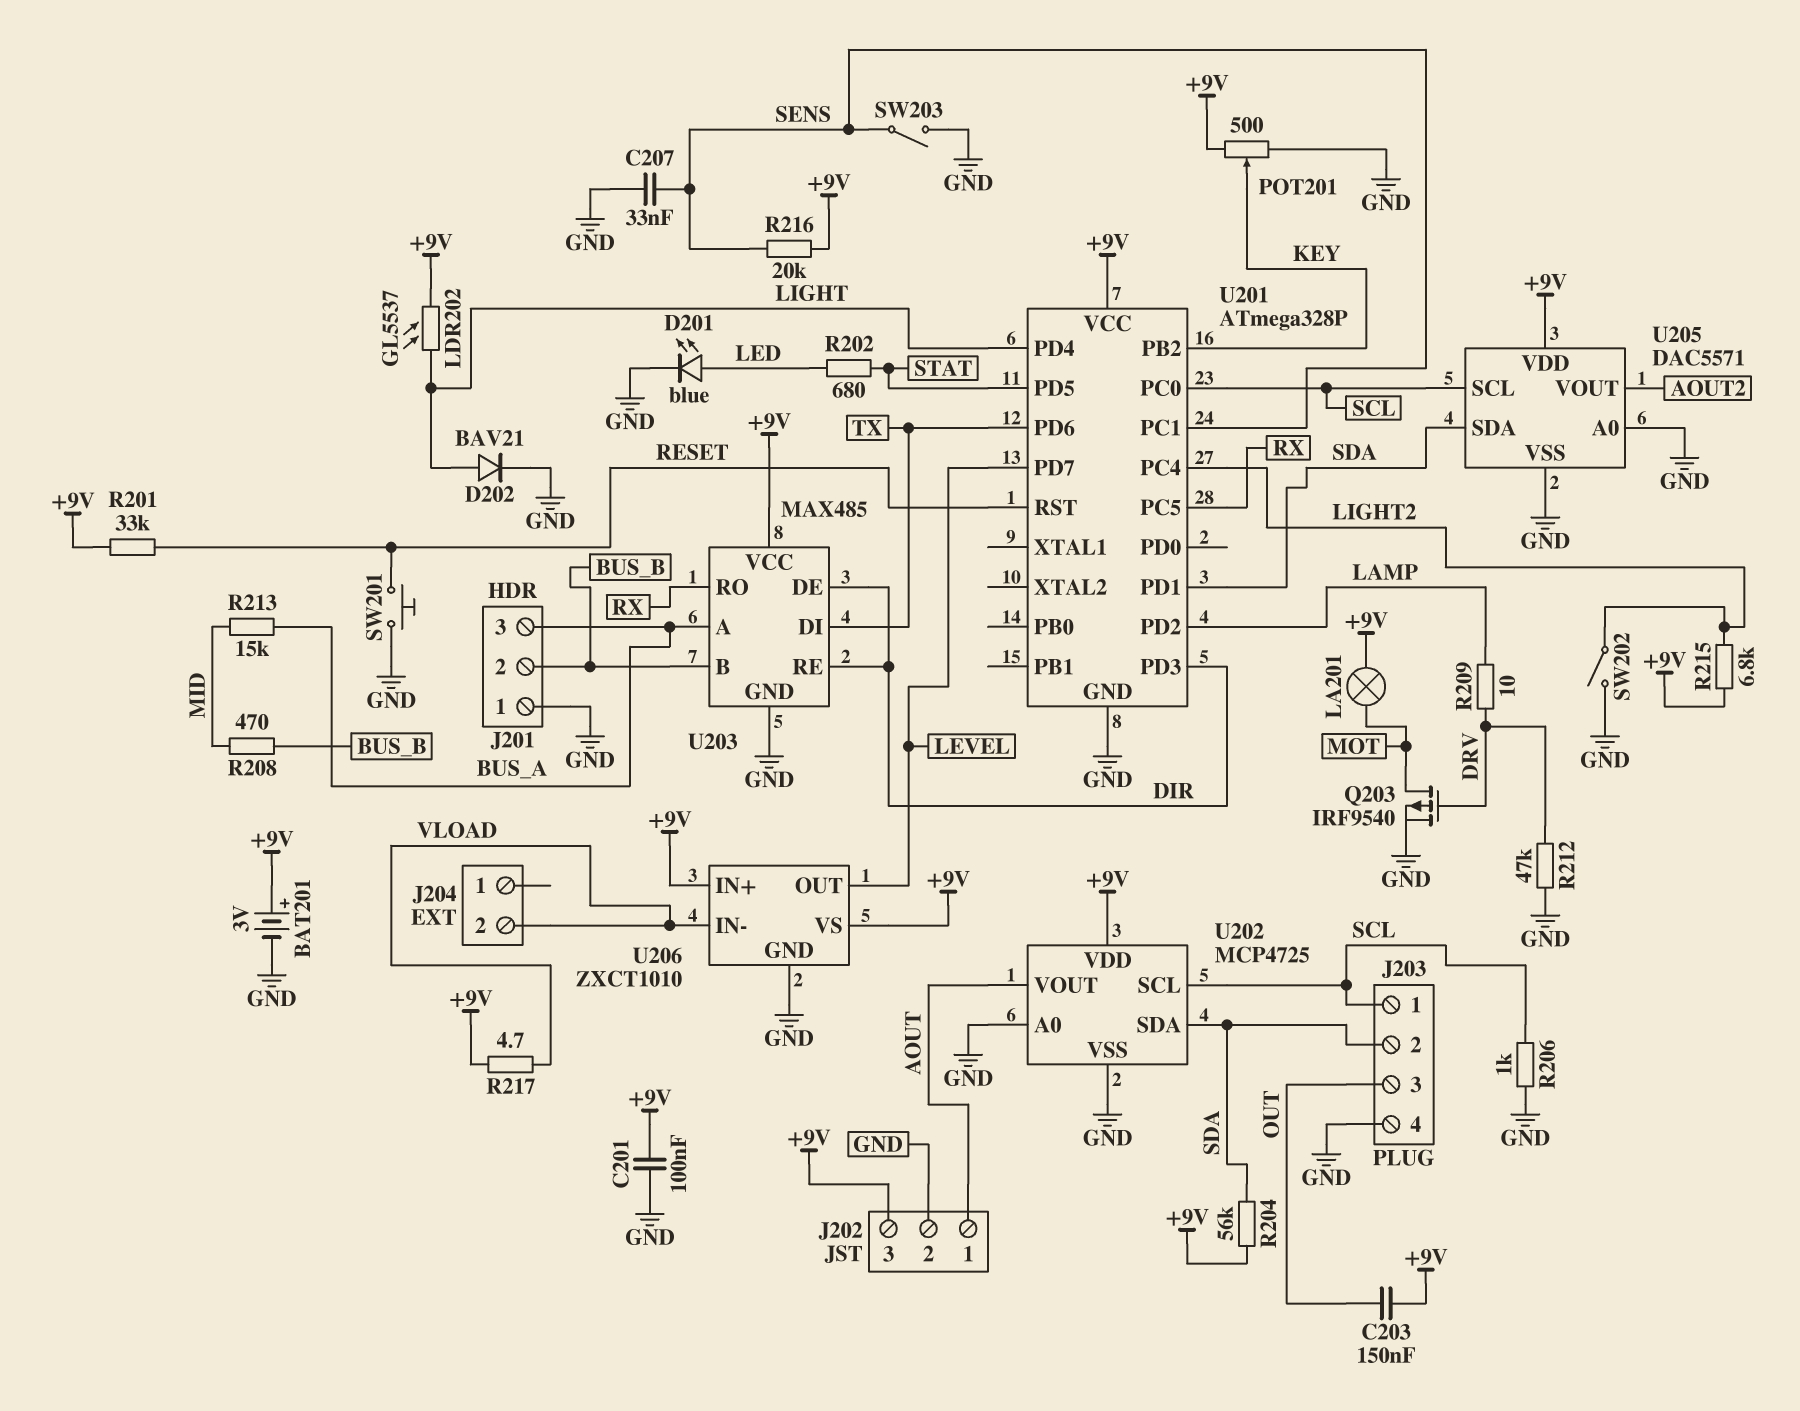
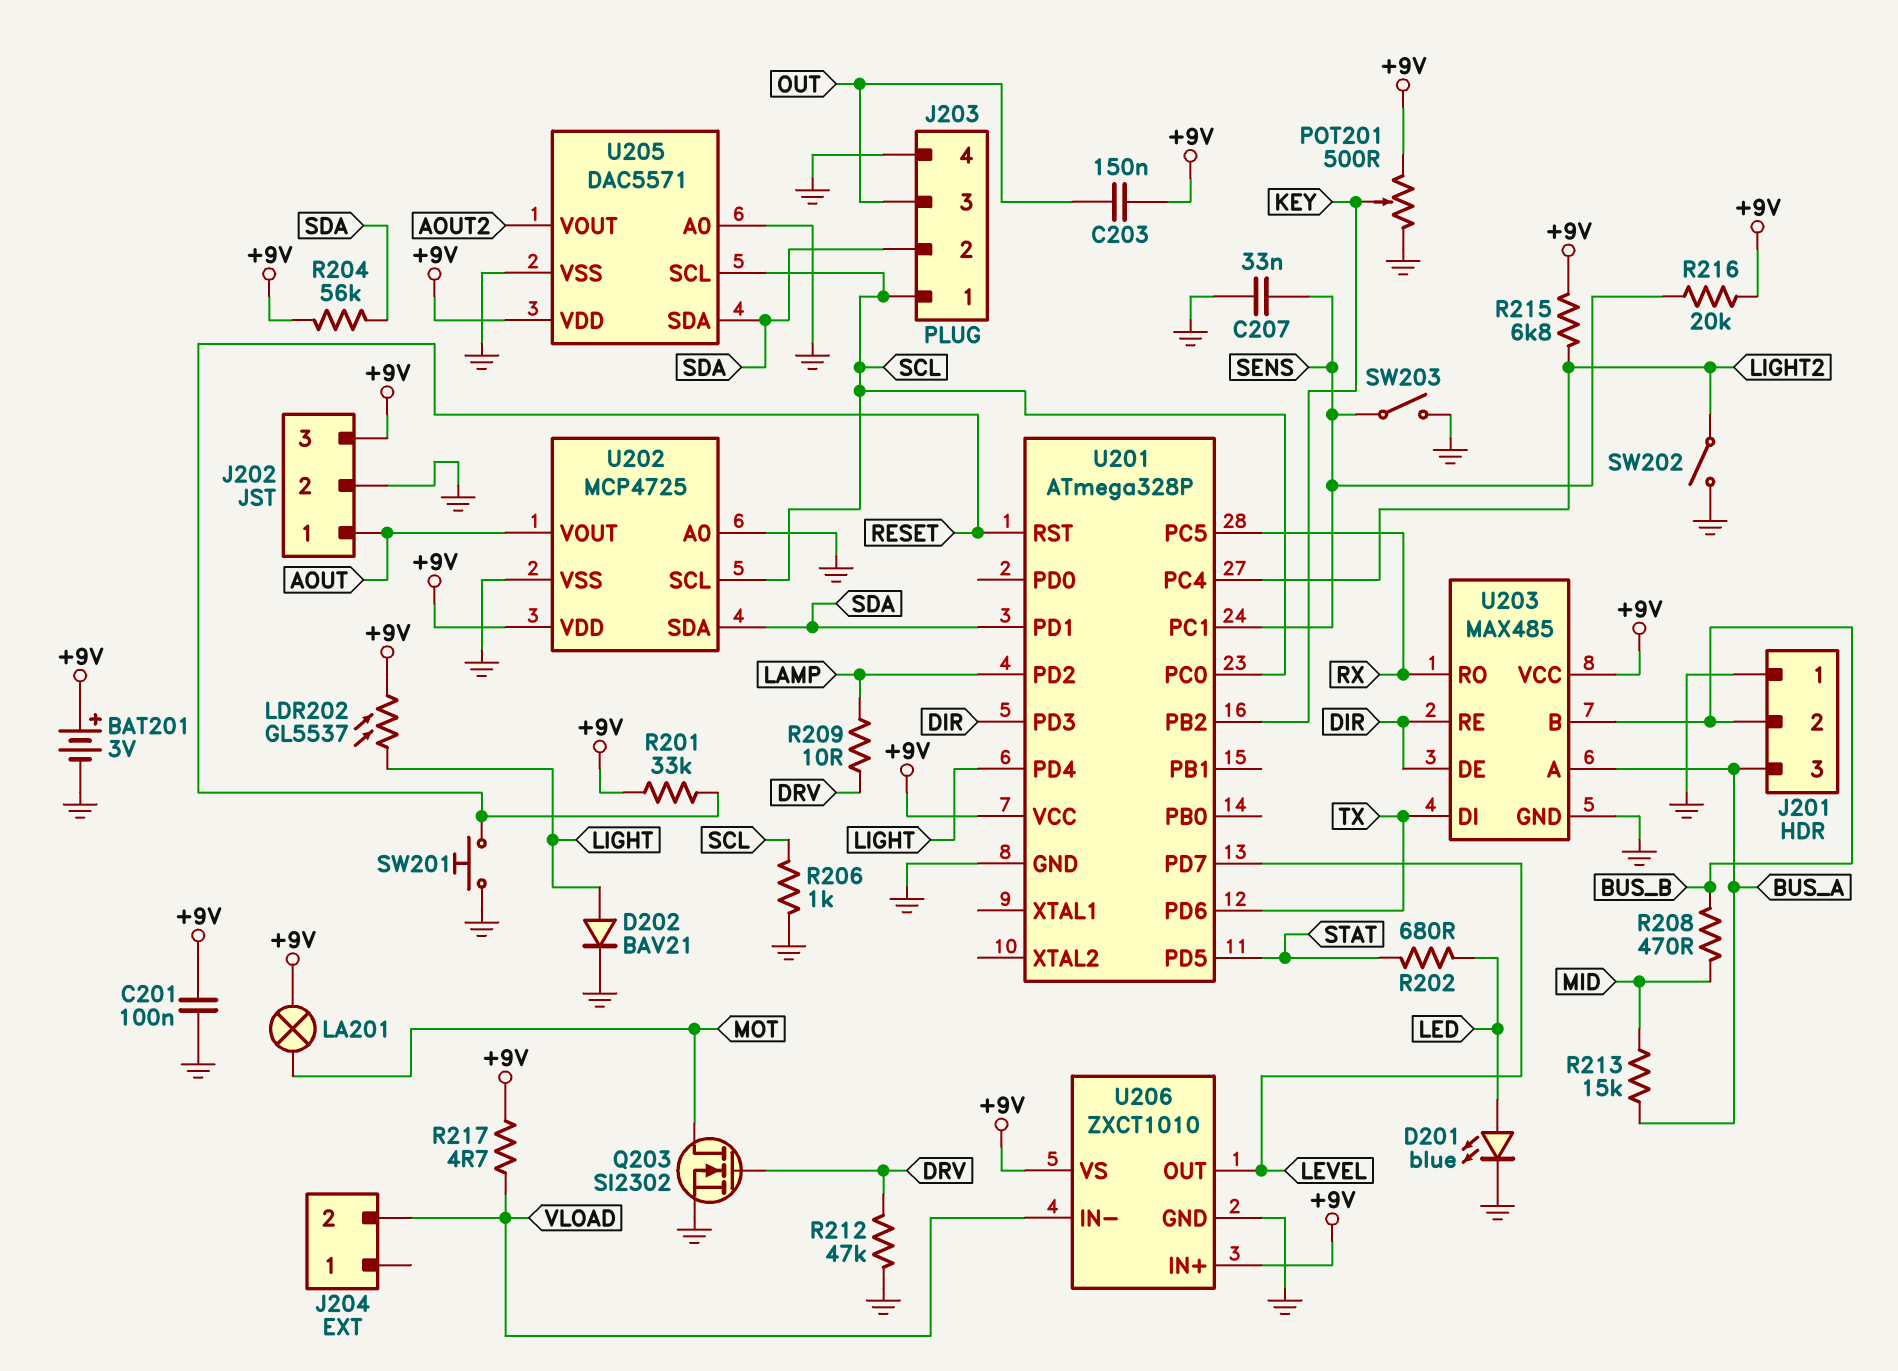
Q203: PMOS IRF9540 (G DRV, D MOT, S GND) -> NMOS SI2302 (G DRV, D MOT, S GND)

